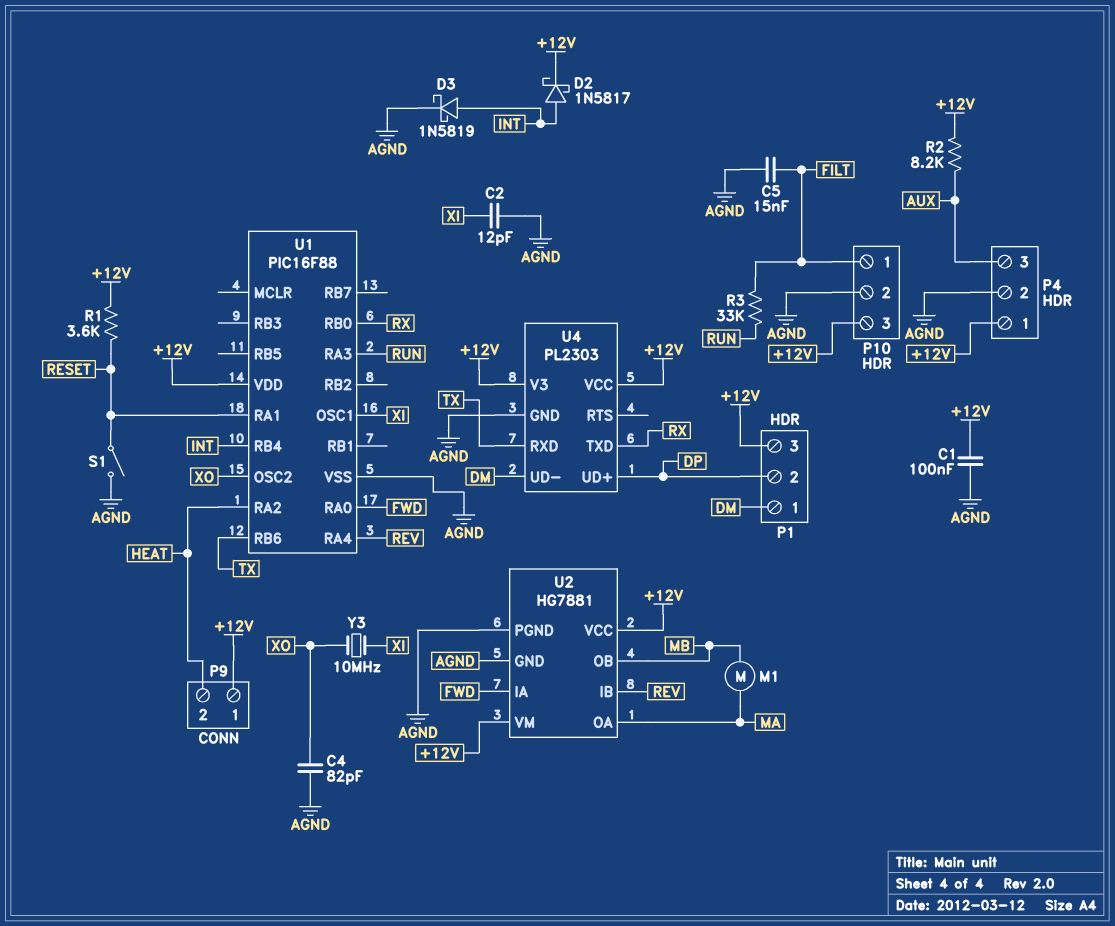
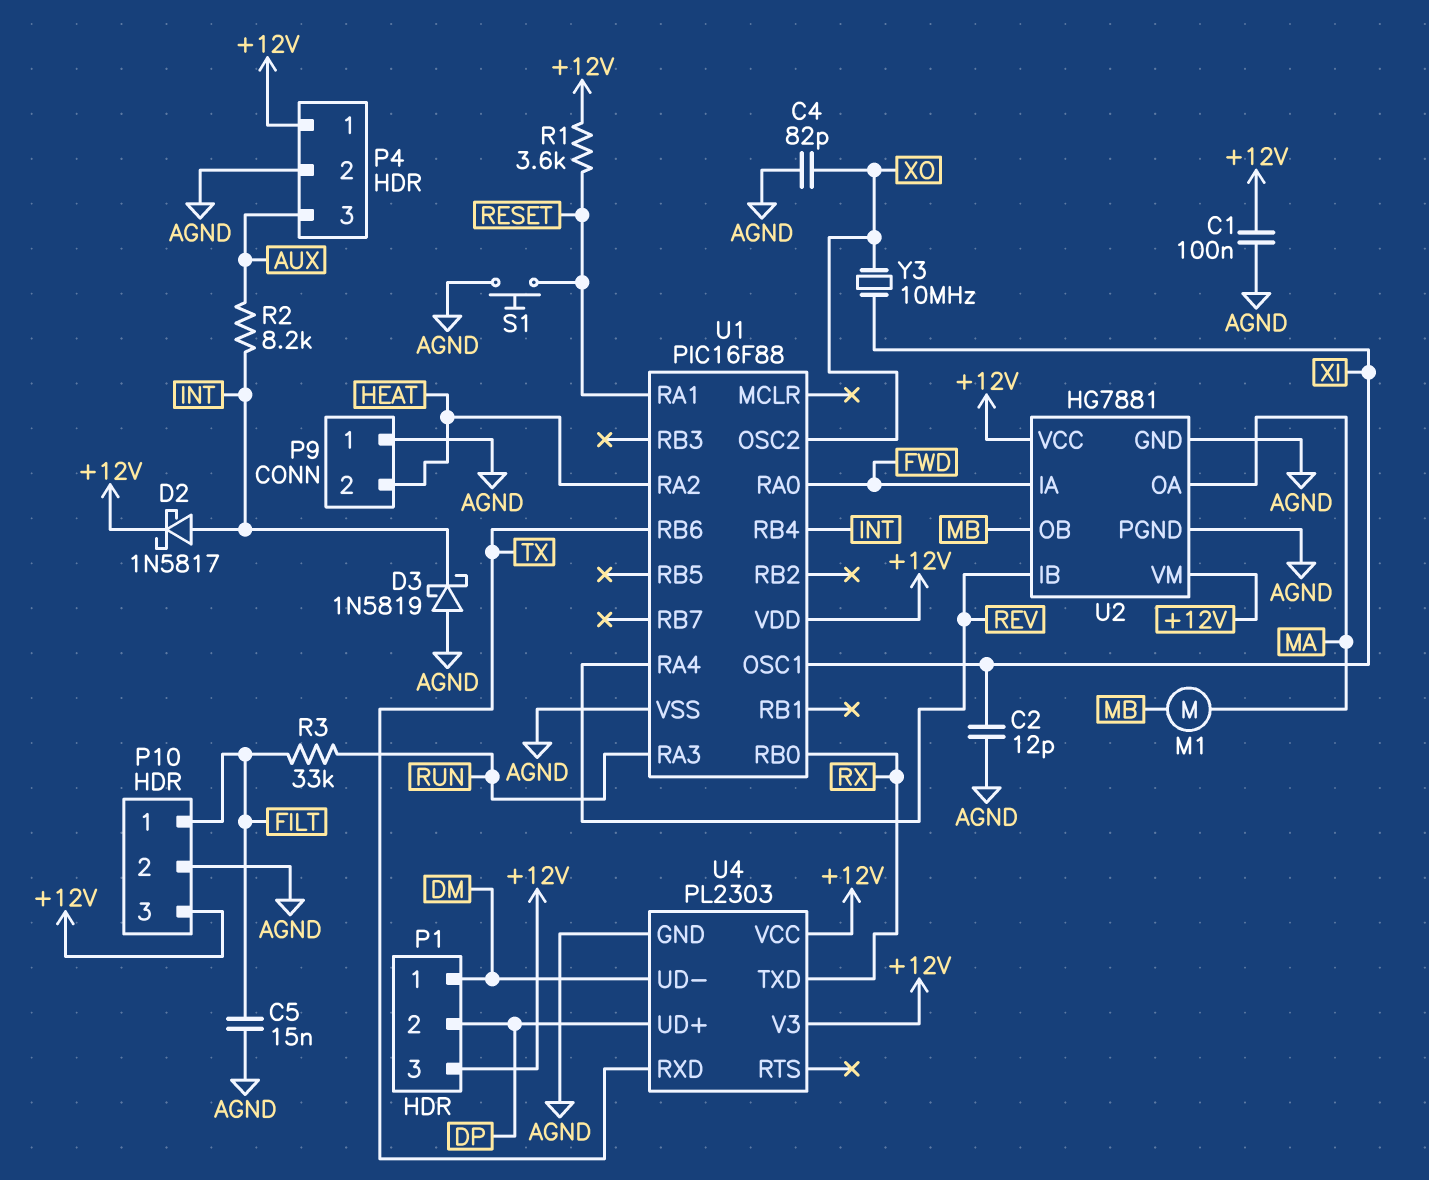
D3: schottky 1N5819 (A INT, K AGND) -> schottky 1N5819 (A AGND, K INT)
P9 pin 1: +12V -> AGND
R2: 8.2k (+12V, AUX) -> 8.2k (AUX, INT)
S1: switch (AGND, RESET) -> button (AGND, RESET)

